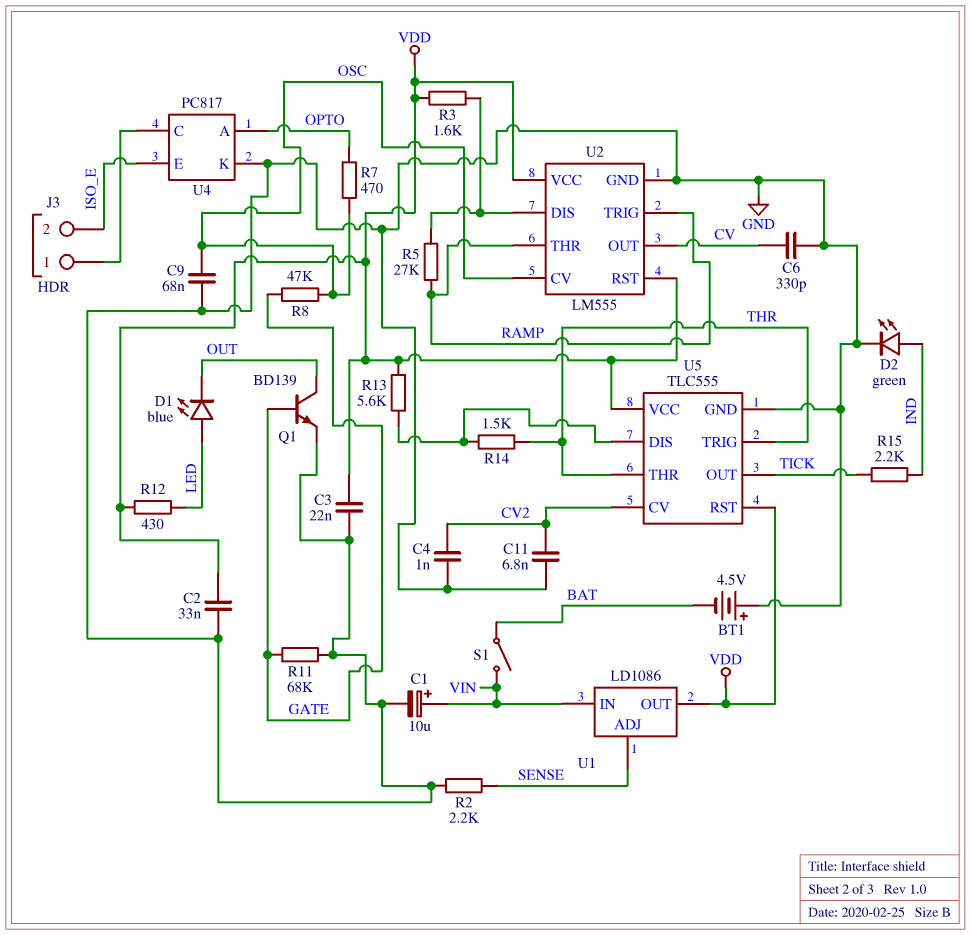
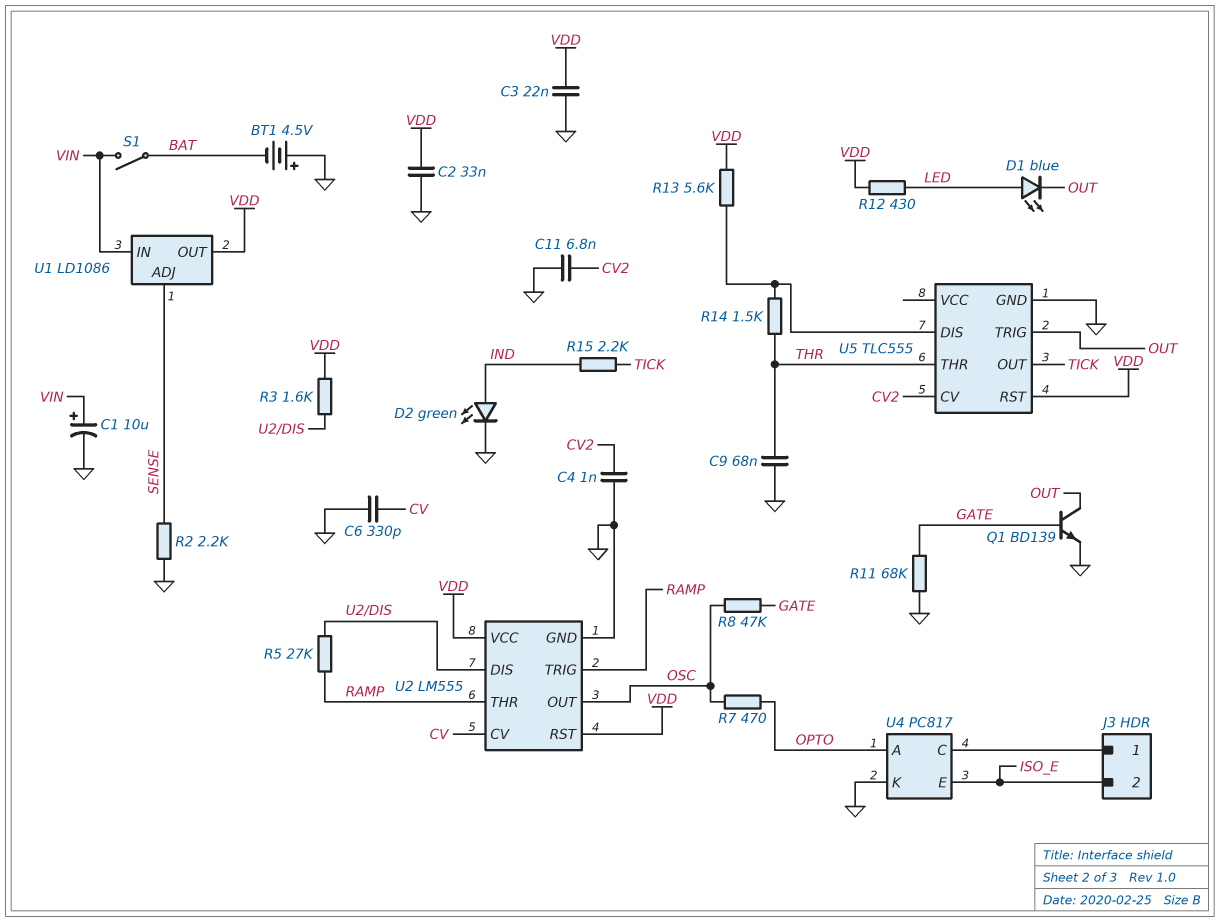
C9: 68nF (GND, OSC) -> 68nF (GND, THR)
U2 pin CV: OSC -> CV
U2 pin OUT: CV -> OSC
U5 pin TRIG: THR -> OUT
U5 pin VCC: VDD -> none

